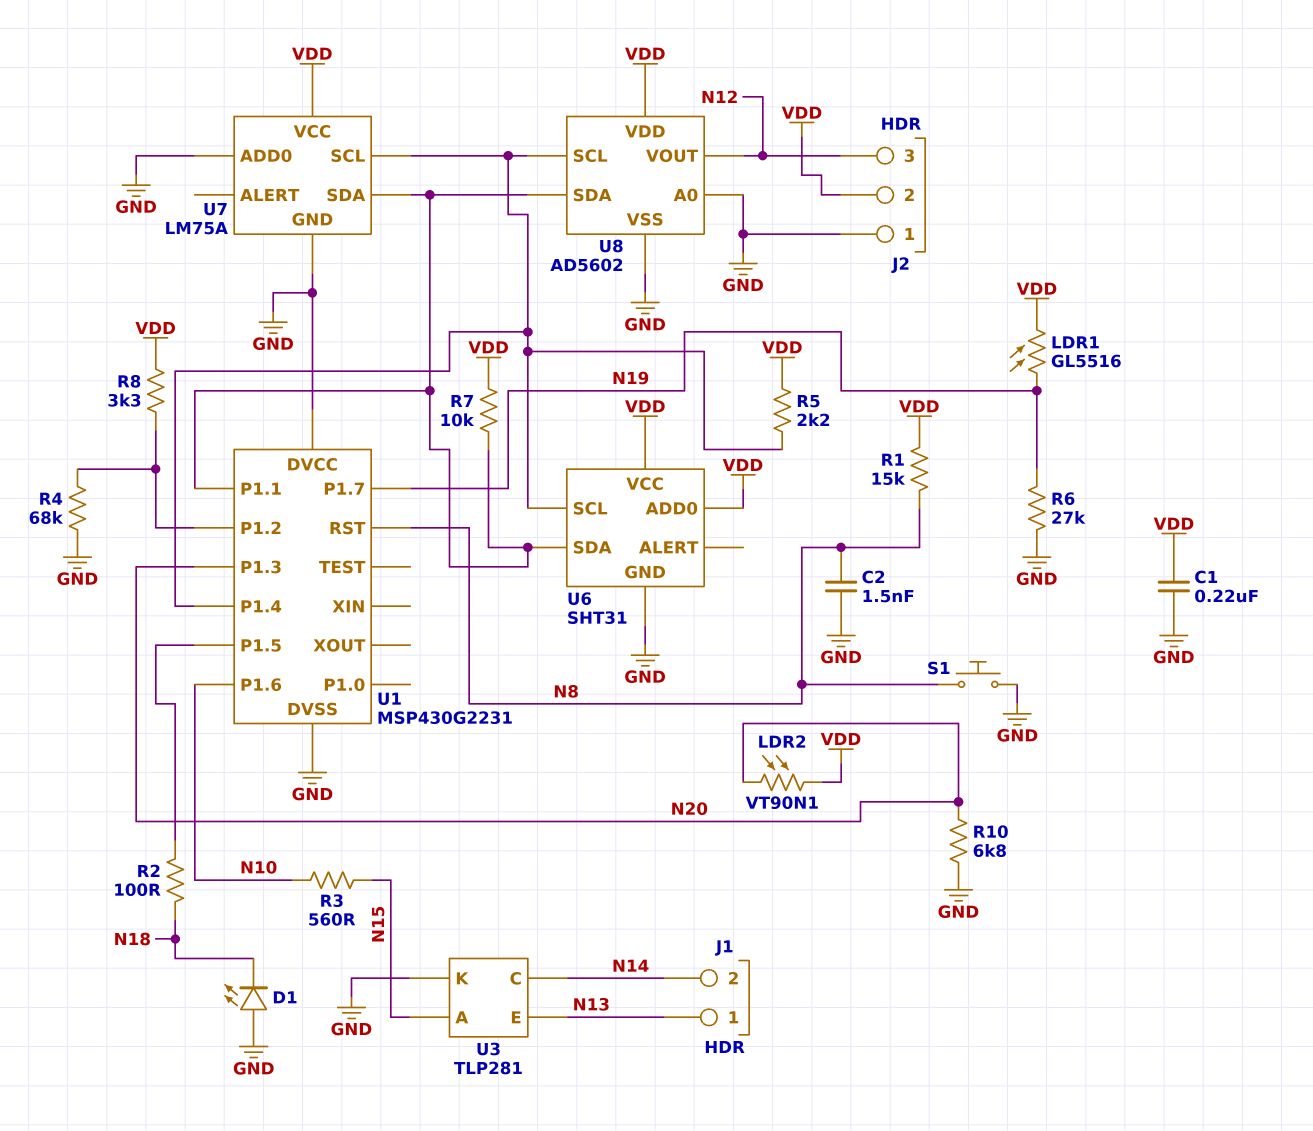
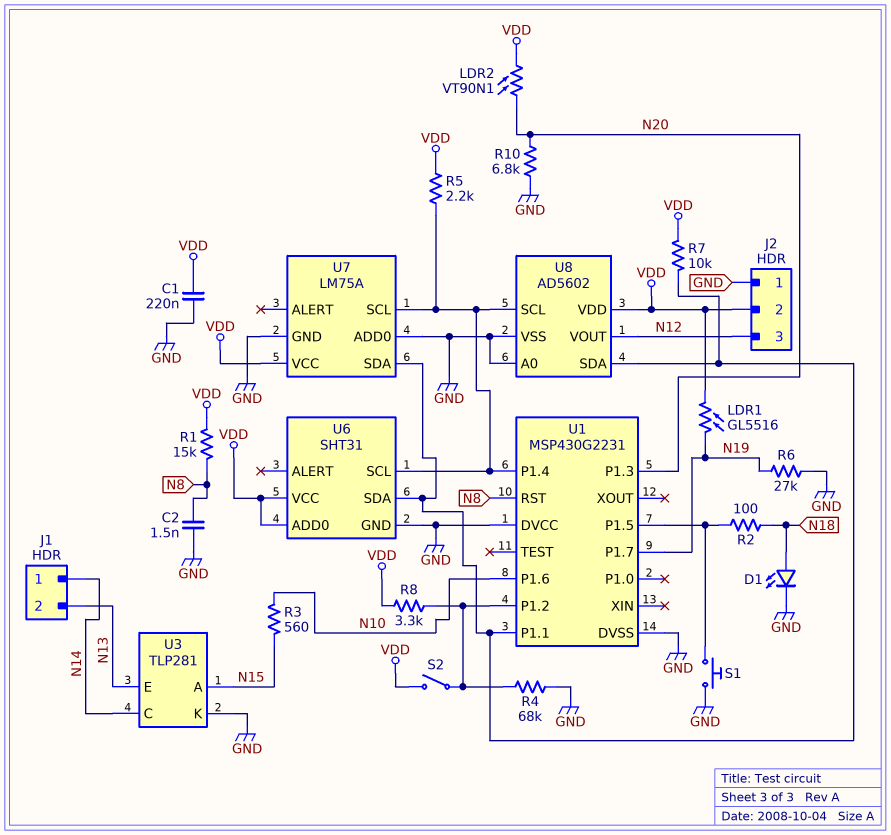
D1: LED (A GND, K N18) -> LED (A N18, K GND)
J1 pin 1: N13 -> N14
J1 pin 2: N14 -> N13
S1: button (GND, N8) -> button (GND, U1/P1.5)
S2: none -> switch (U1/P1.2, VDD)

